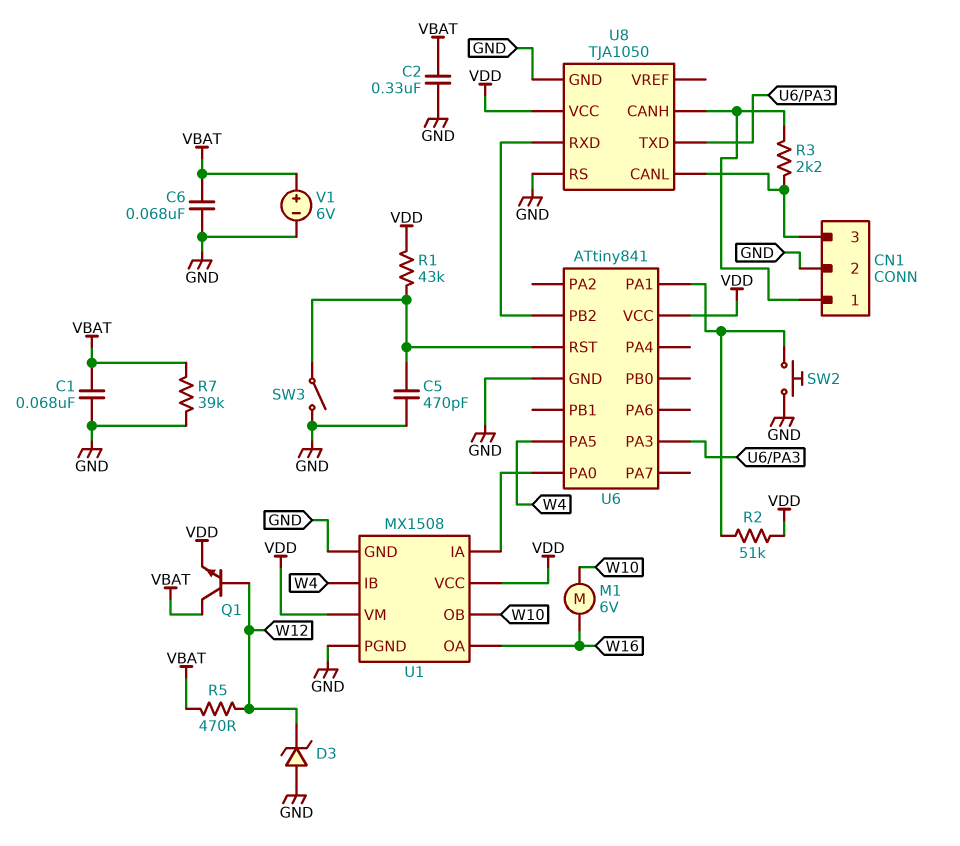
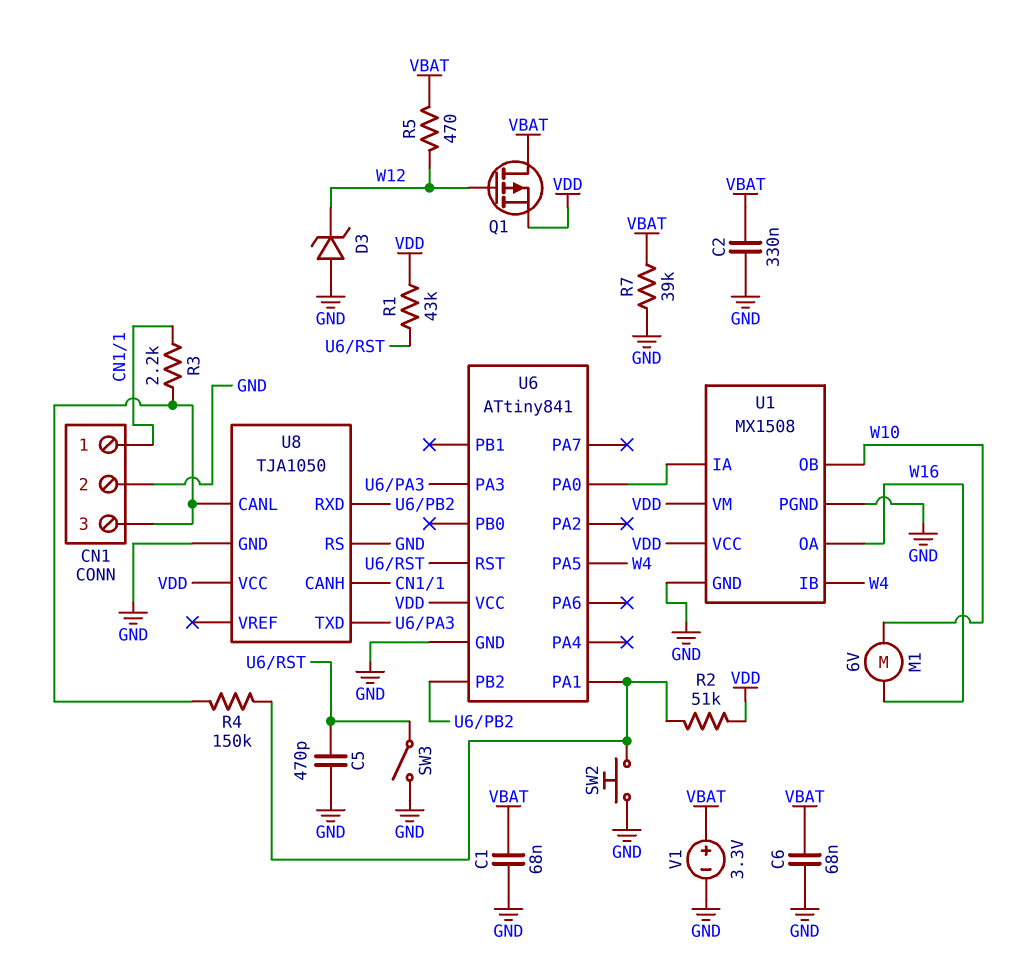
Q1: NPN (B W12, C VBAT, E VDD) -> PMOS (G W12, D VBAT, S VDD)
R4: none -> 150k (CN1/3, U6/PA1)
V1: 6V (plus VBAT, minus GND) -> 3.3V (plus VBAT, minus GND)

